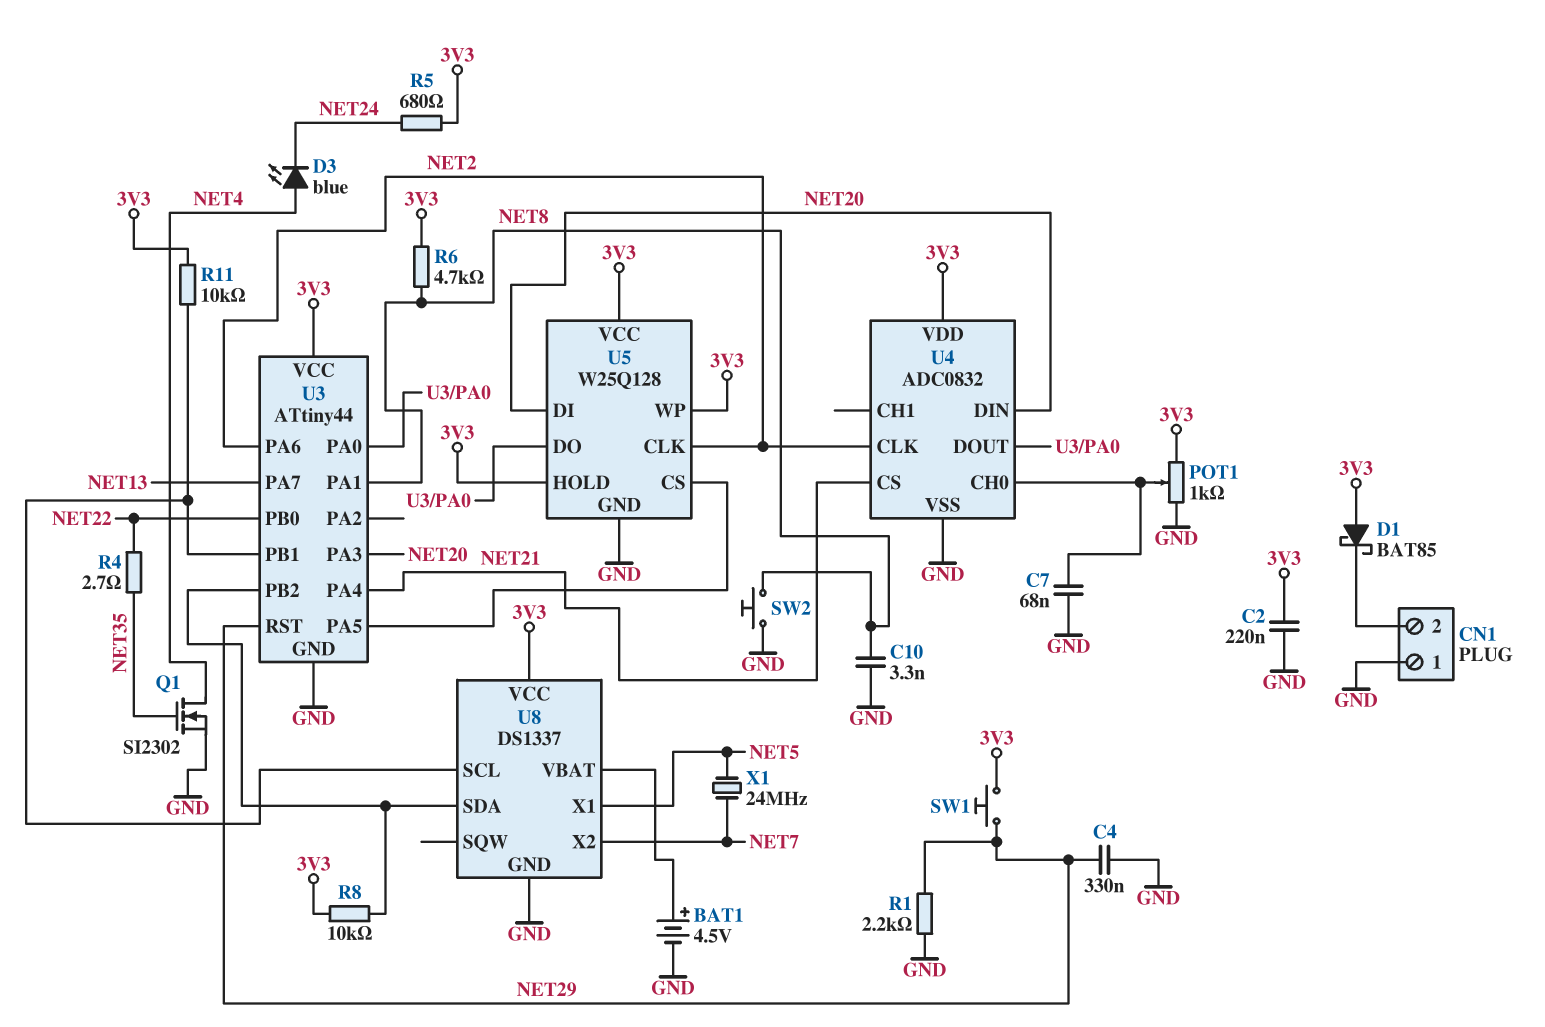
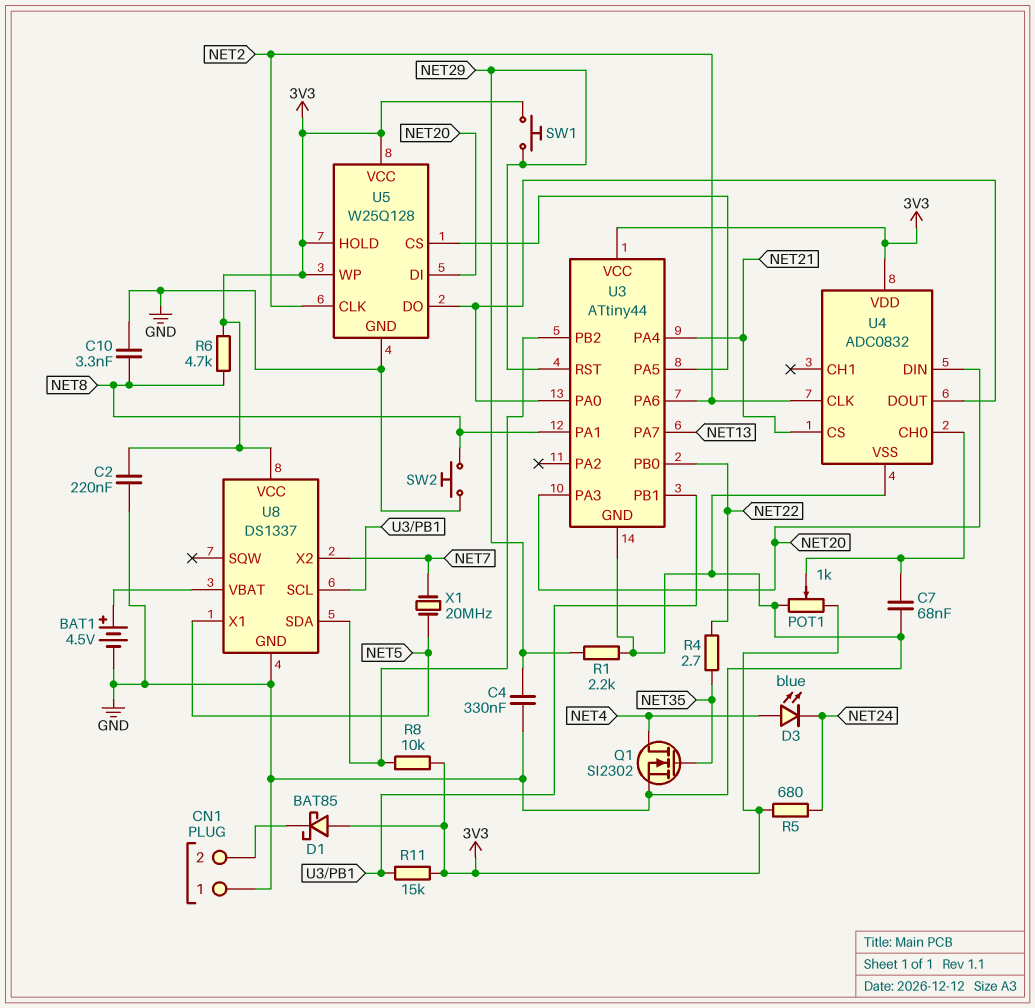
R11: 10k (3V3, U3/PB1) -> 15k (3V3, U3/PB1)
X1: 24MHz (NET5, NET7) -> 20MHz (NET5, NET7)

